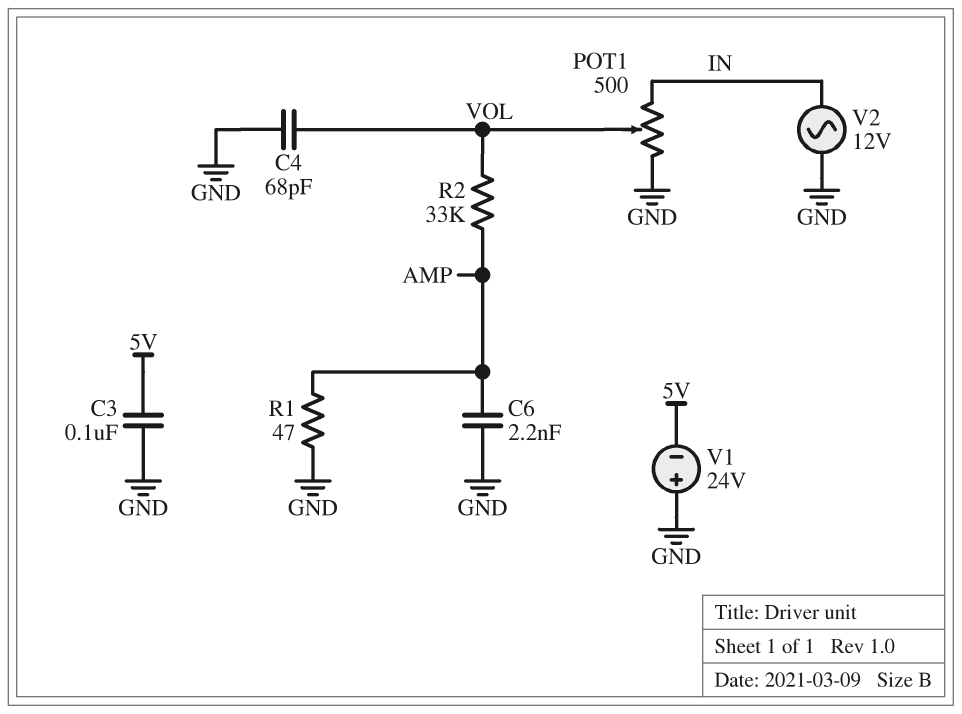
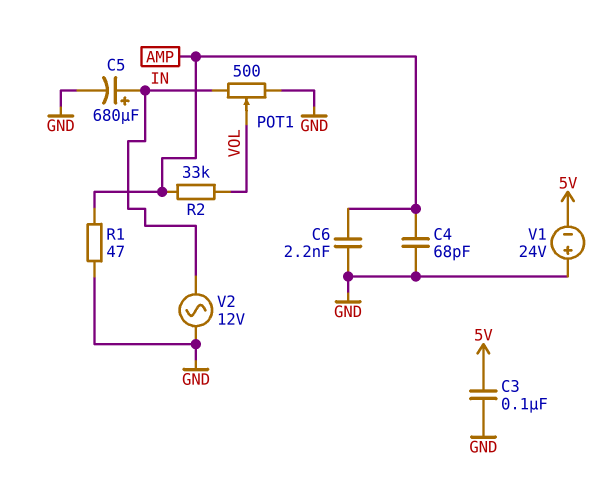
C4: 68pF (GND, VOL) -> 68pF (AMP, GND)
C5: none -> 680uF (plus IN, minus GND)

